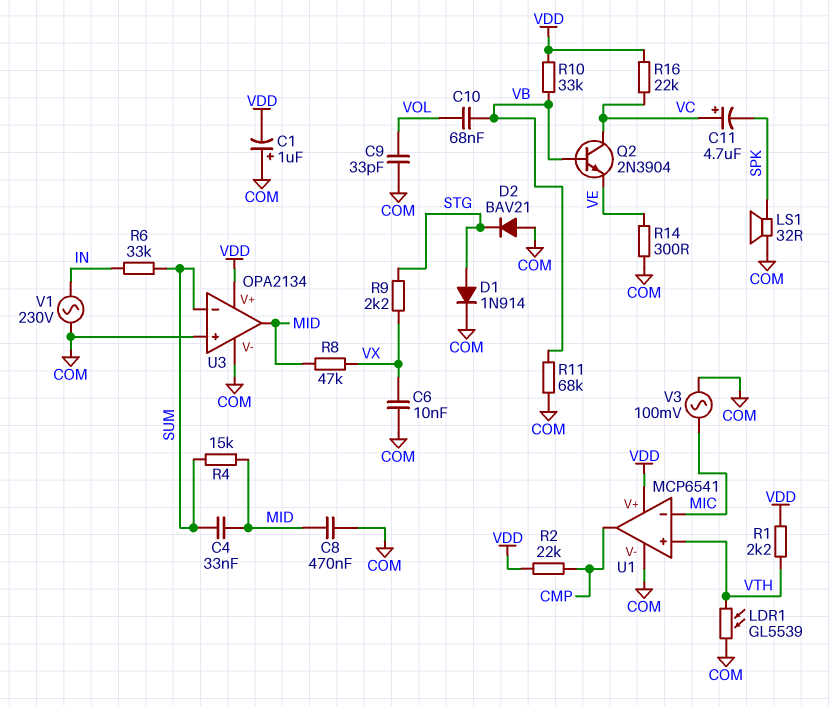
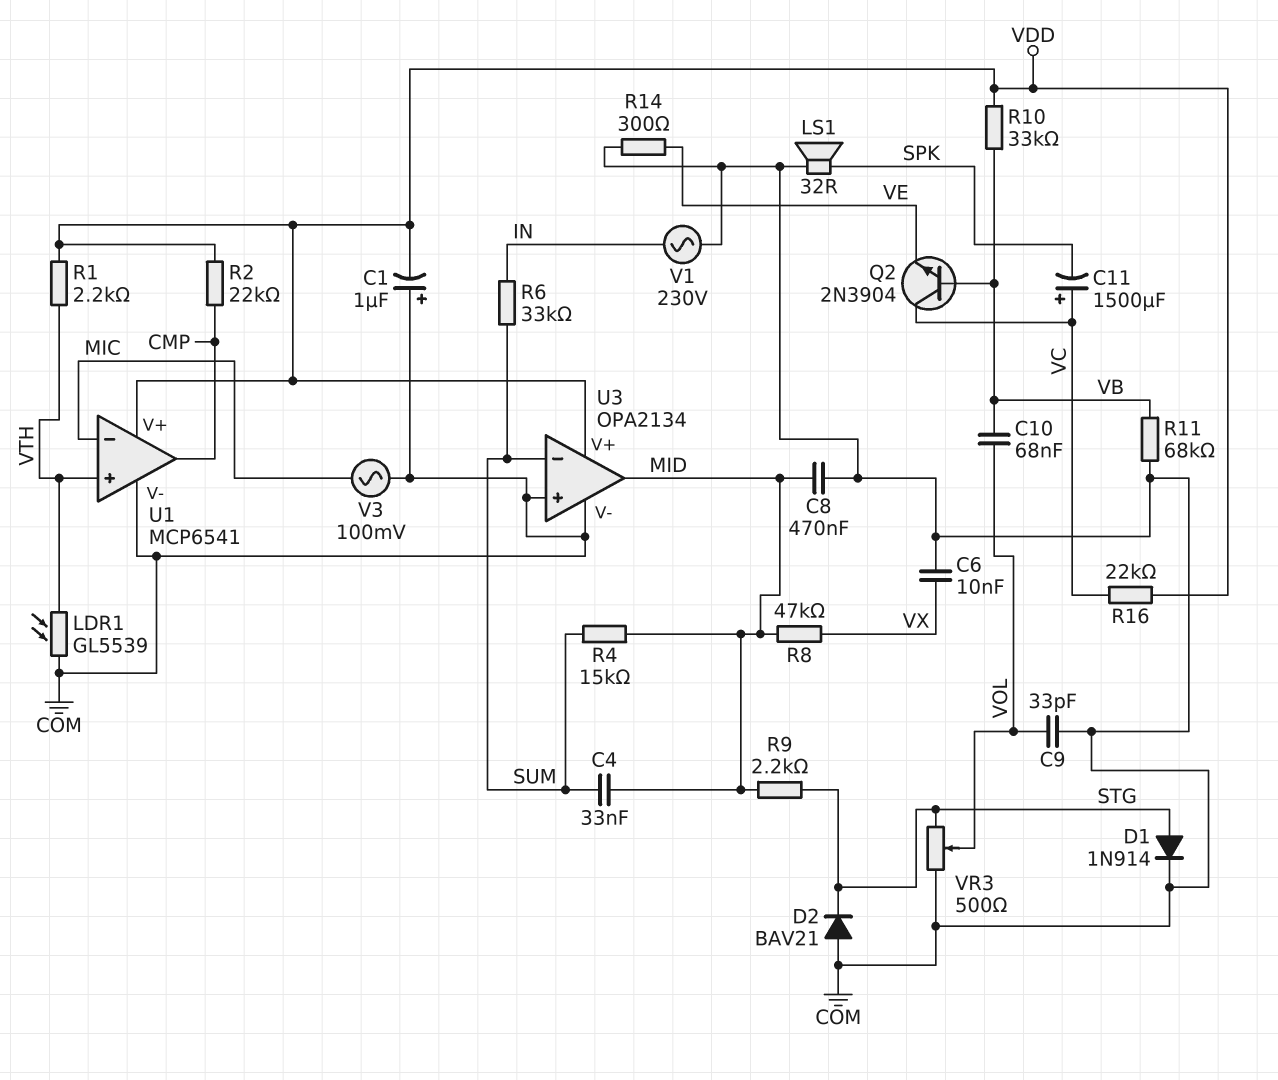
C11: 4.7uF (plus VC, minus SPK) -> 1500uF (plus VC, minus SPK)
R9: 2.2k (STG, VX) -> 2.2k (MID, STG)
VR3: none -> 500 (COM, STG, wiper VOL)

